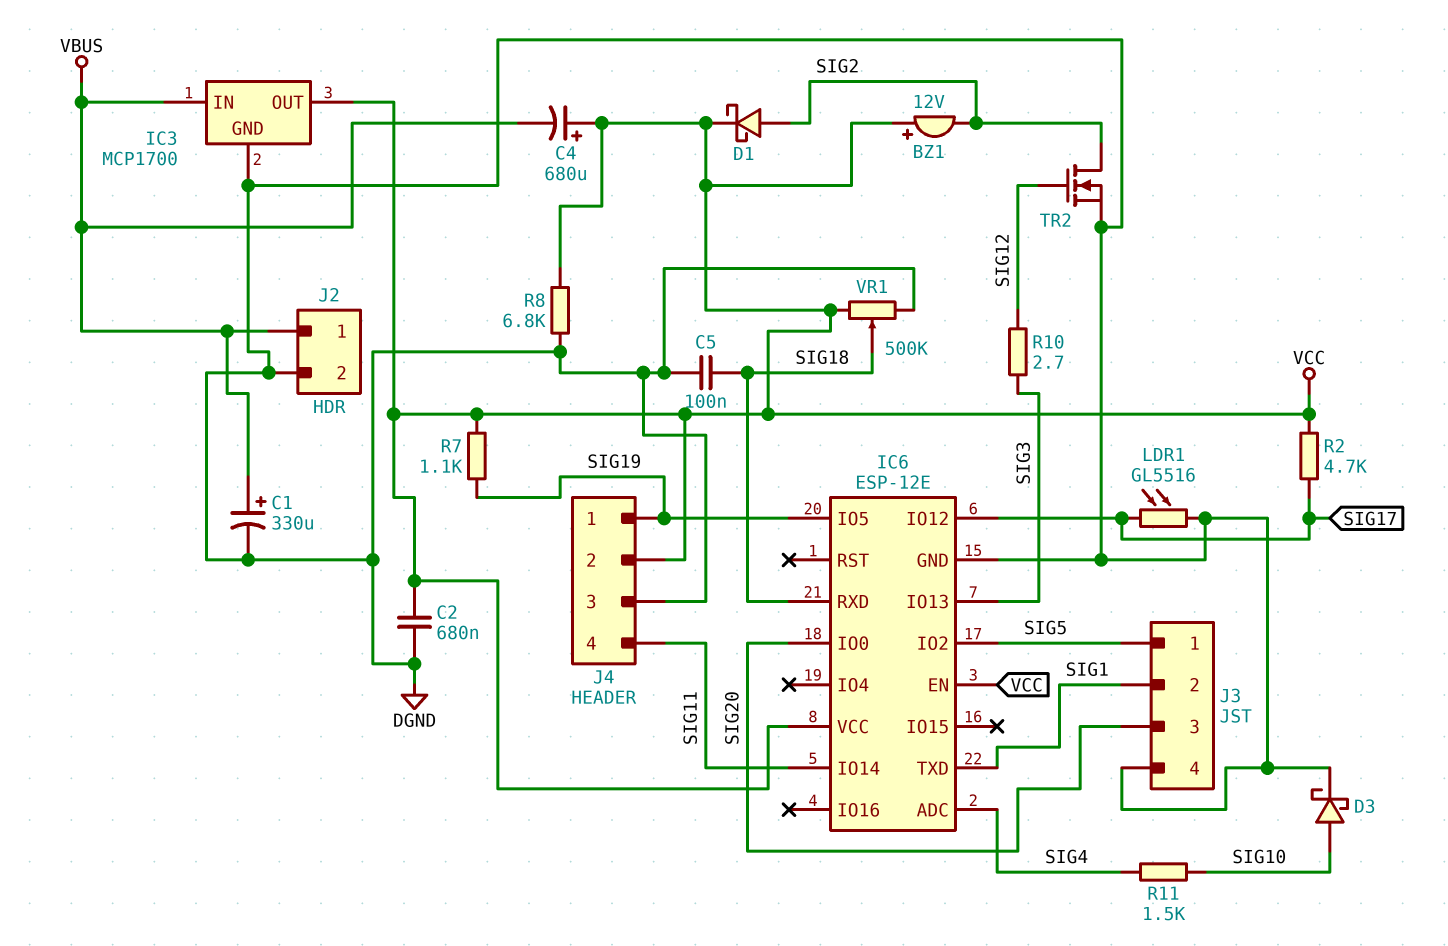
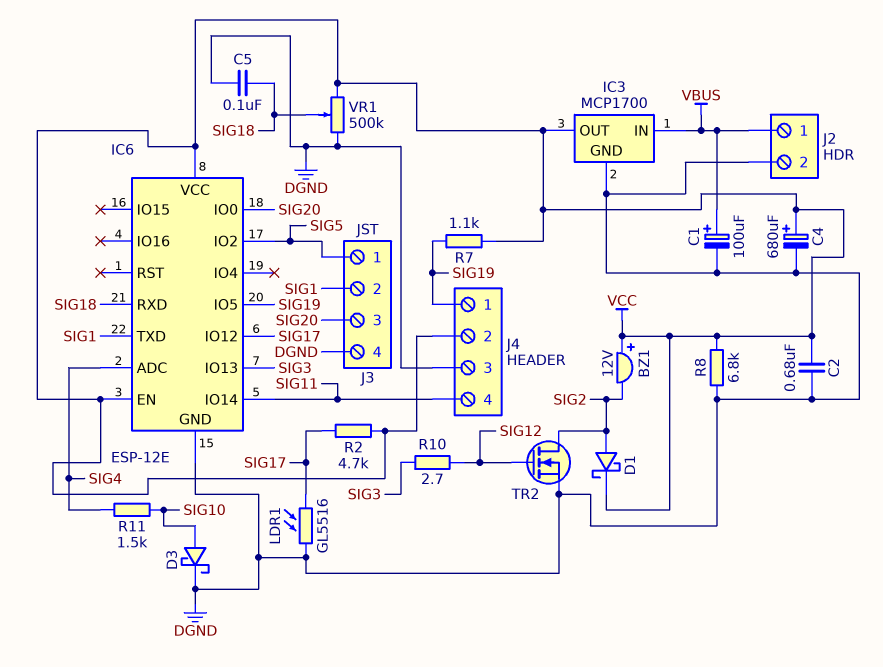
C1: 330uF (plus VBUS, minus DGND) -> 100uF (plus VBUS, minus DGND)
C4: 680uF (plus VCC, minus VBUS) -> 680uF (plus VCC, minus DGND)

